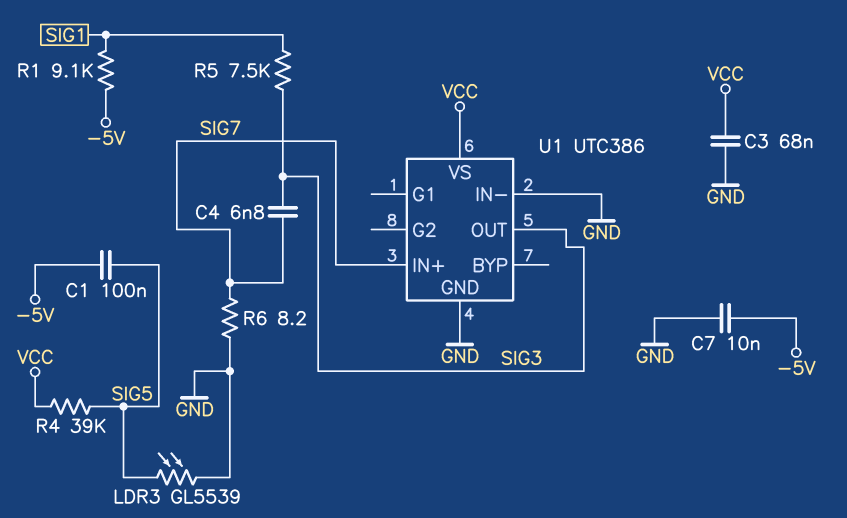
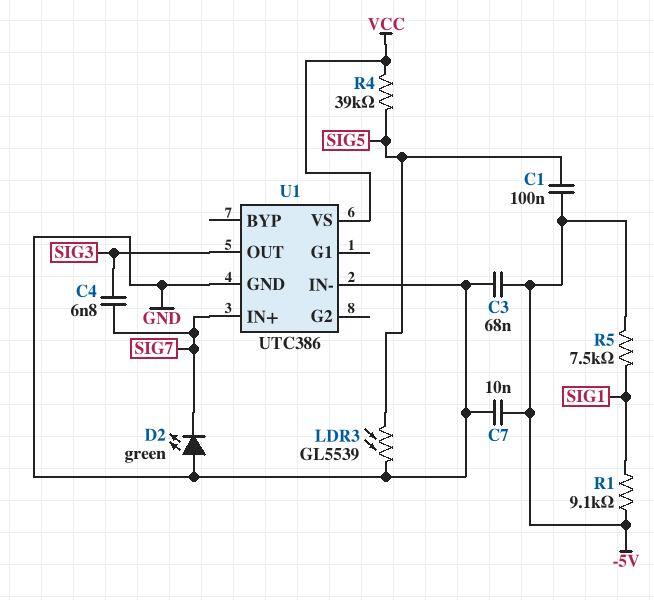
C3: 68nF (GND, VCC) -> 68nF (-5V, GND)
D2: none -> LED green (A GND, K SIG7)
R5: 7.5k (SIG1, SIG3) -> 7.5k (-5V, SIG1)
R6: 8.2 (GND, SIG7) -> none

